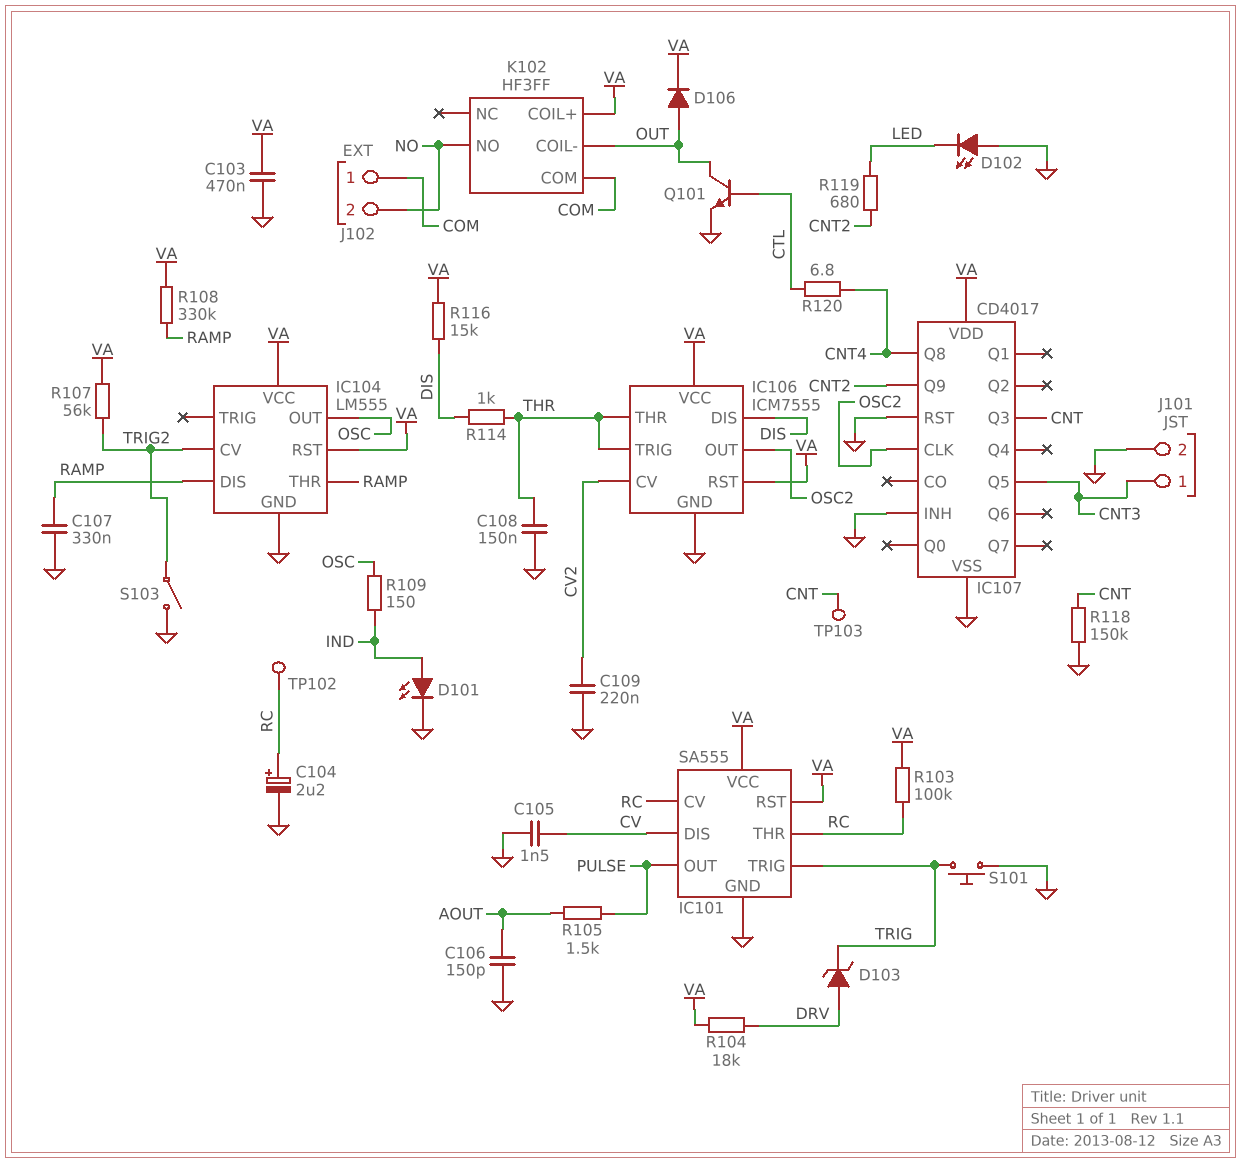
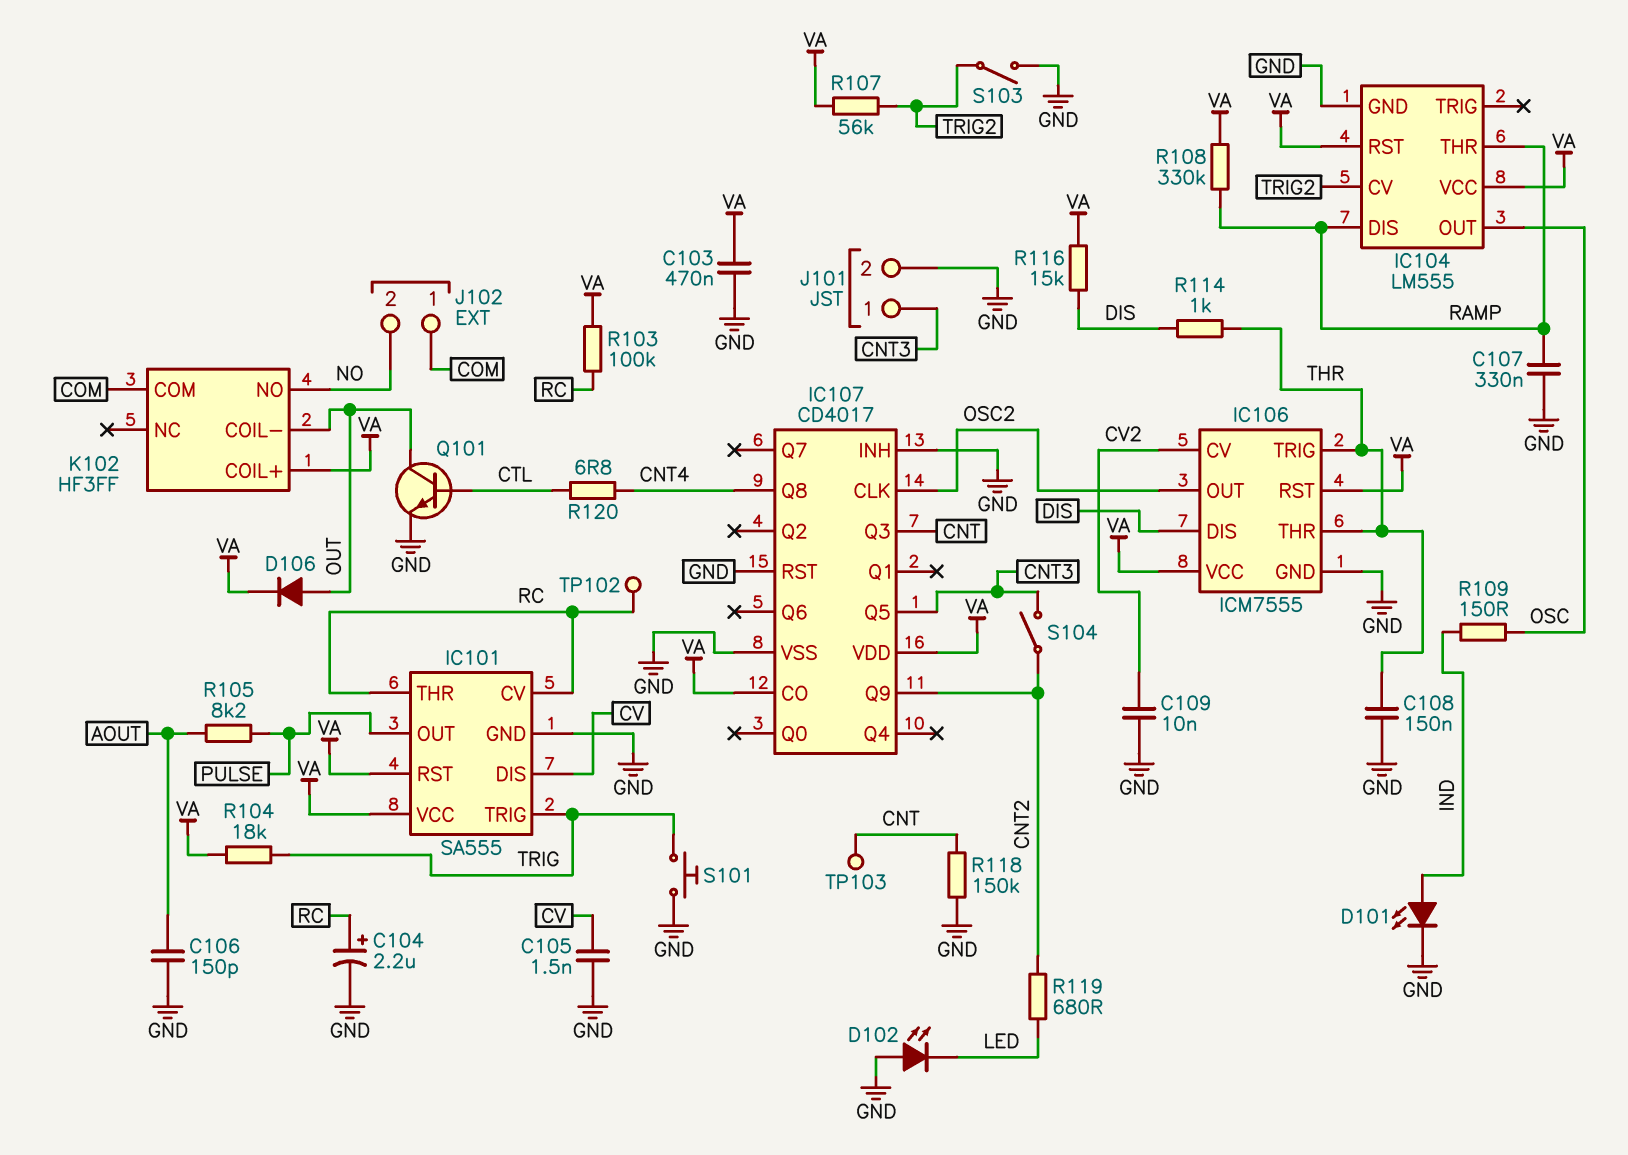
C109: 220nF (CV2, GND) -> 10nF (CV2, GND)
D103: zener (A DRV, K TRIG) -> none
IC107 pin CO: none -> VA
R104: 18k (DRV, VA) -> 18k (TRIG, VA)
R105: 1.5k (AOUT, PULSE) -> 8.2k (AOUT, PULSE)
S104: none -> switch (CNT2, CNT3)

